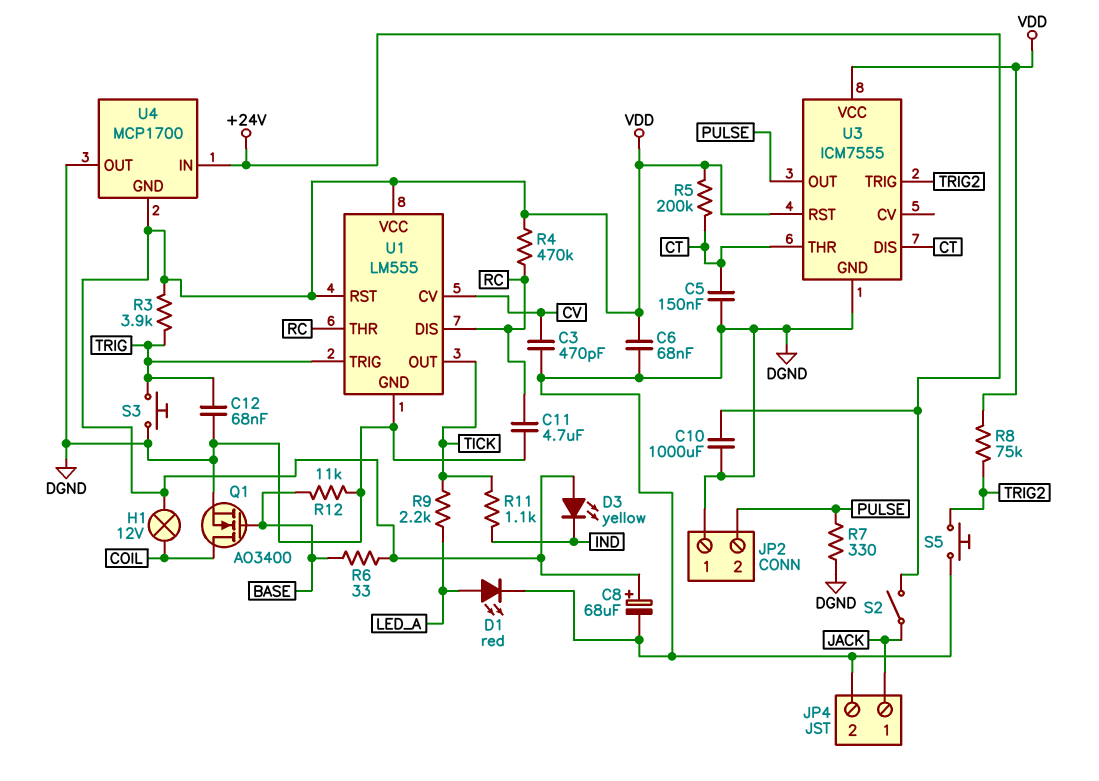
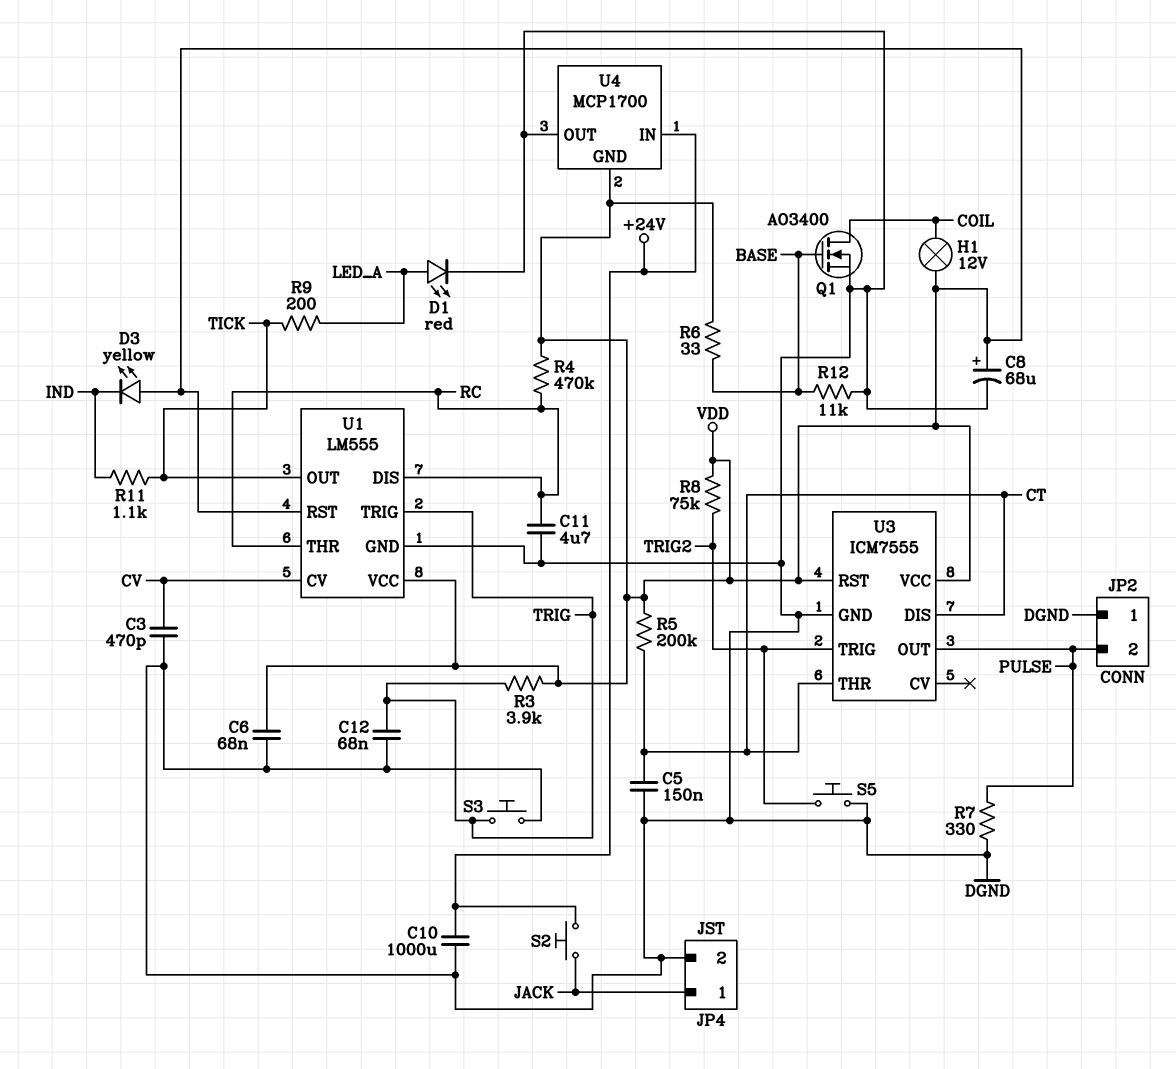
R9: 2.2k (LED_A, TICK) -> 200 (LED_A, TICK)
S2: switch (+24V, JACK) -> button (+24V, JACK)

